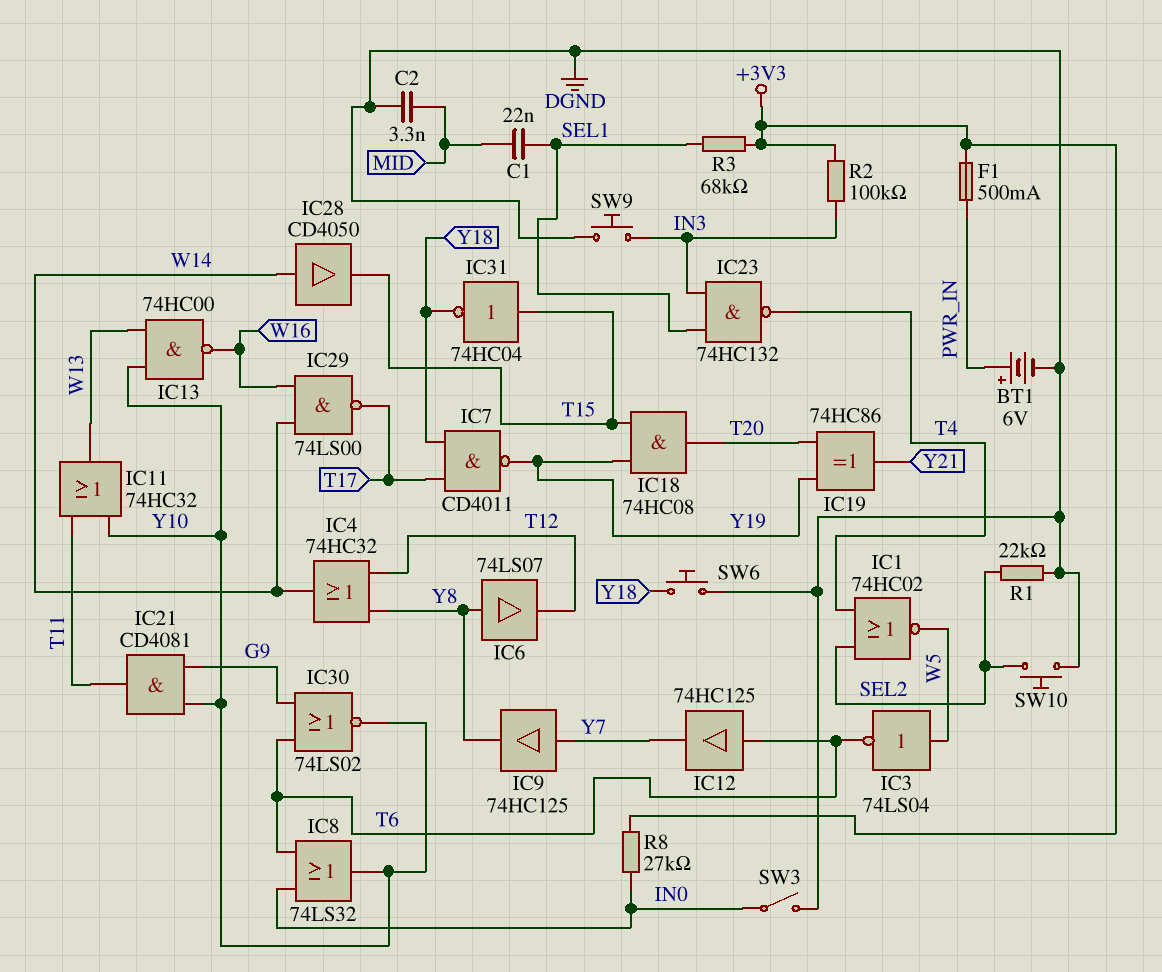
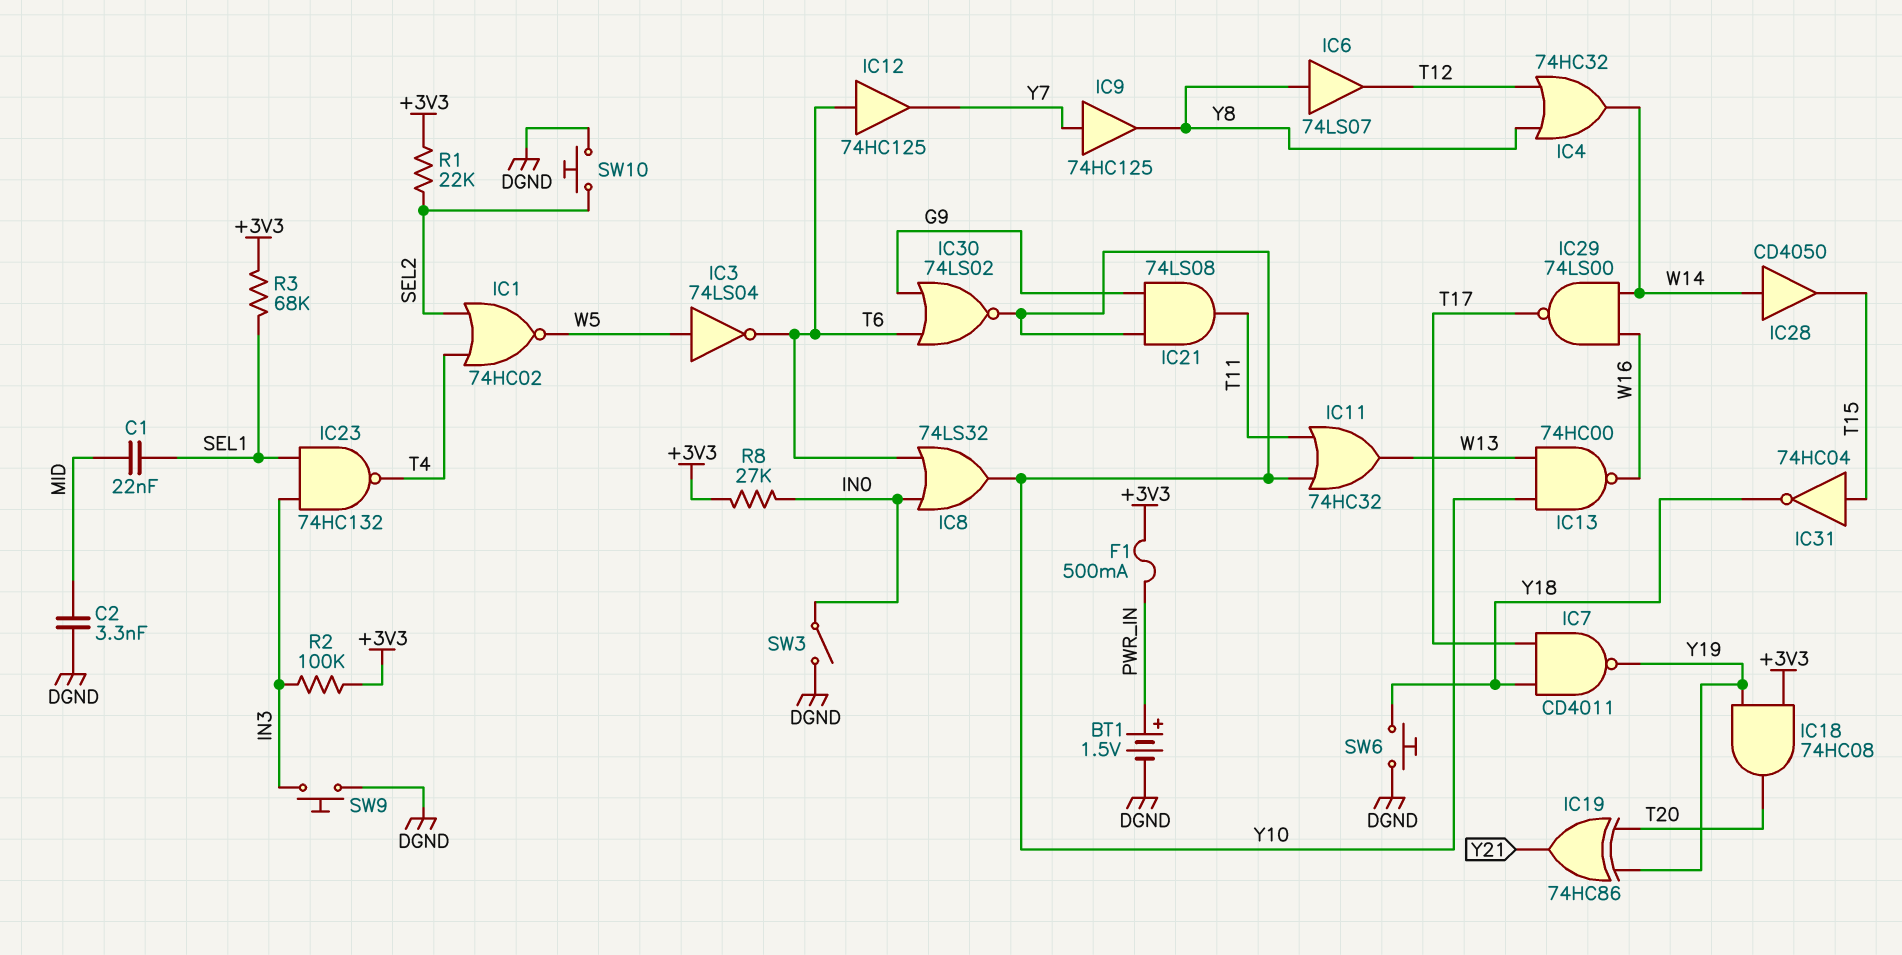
BT1: 6V (plus PWR_IN, minus DGND) -> 1.5V (plus PWR_IN, minus DGND)
IC18: AND 74HC08 (in T15, in Y19, out T20) -> AND 74HC08 (in +3V3, in Y19, out T20)
IC21: AND CD4081 (in G9, in Y10, out T11) -> AND 74LS08 (in G9, in Y10, out T11)
R1: 22k (DGND, SEL2) -> 22k (+3V3, SEL2)

